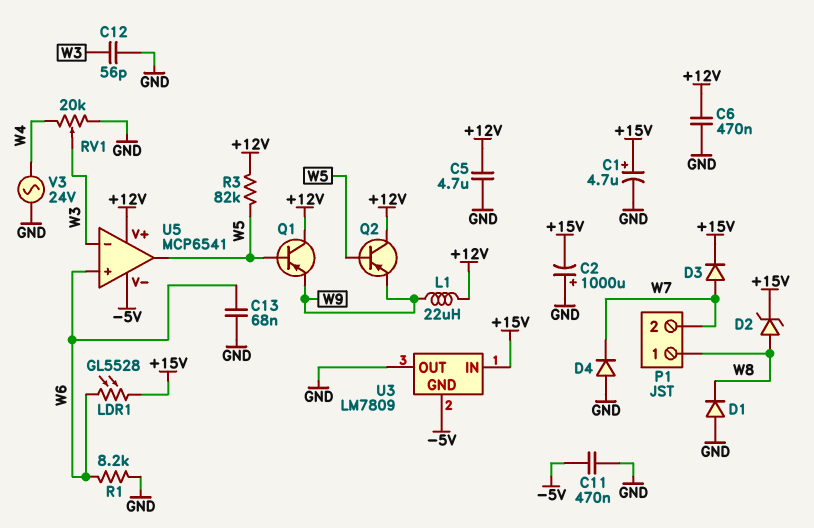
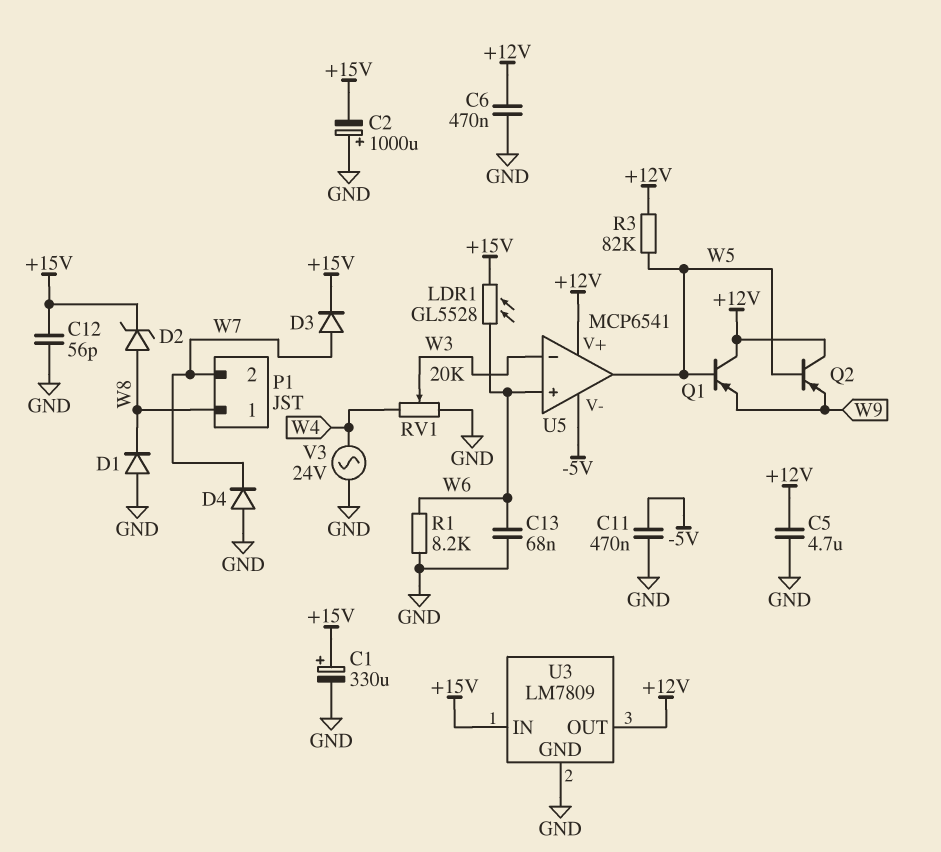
C1: 4.7uF (plus +15V, minus GND) -> 330uF (plus +15V, minus GND)
C12: 56pF (GND, W3) -> 56pF (+15V, GND)
L1: 22uH (+12V, W9) -> none
U3 pin GND: -5V -> GND
U3 pin OUT: GND -> +12V

